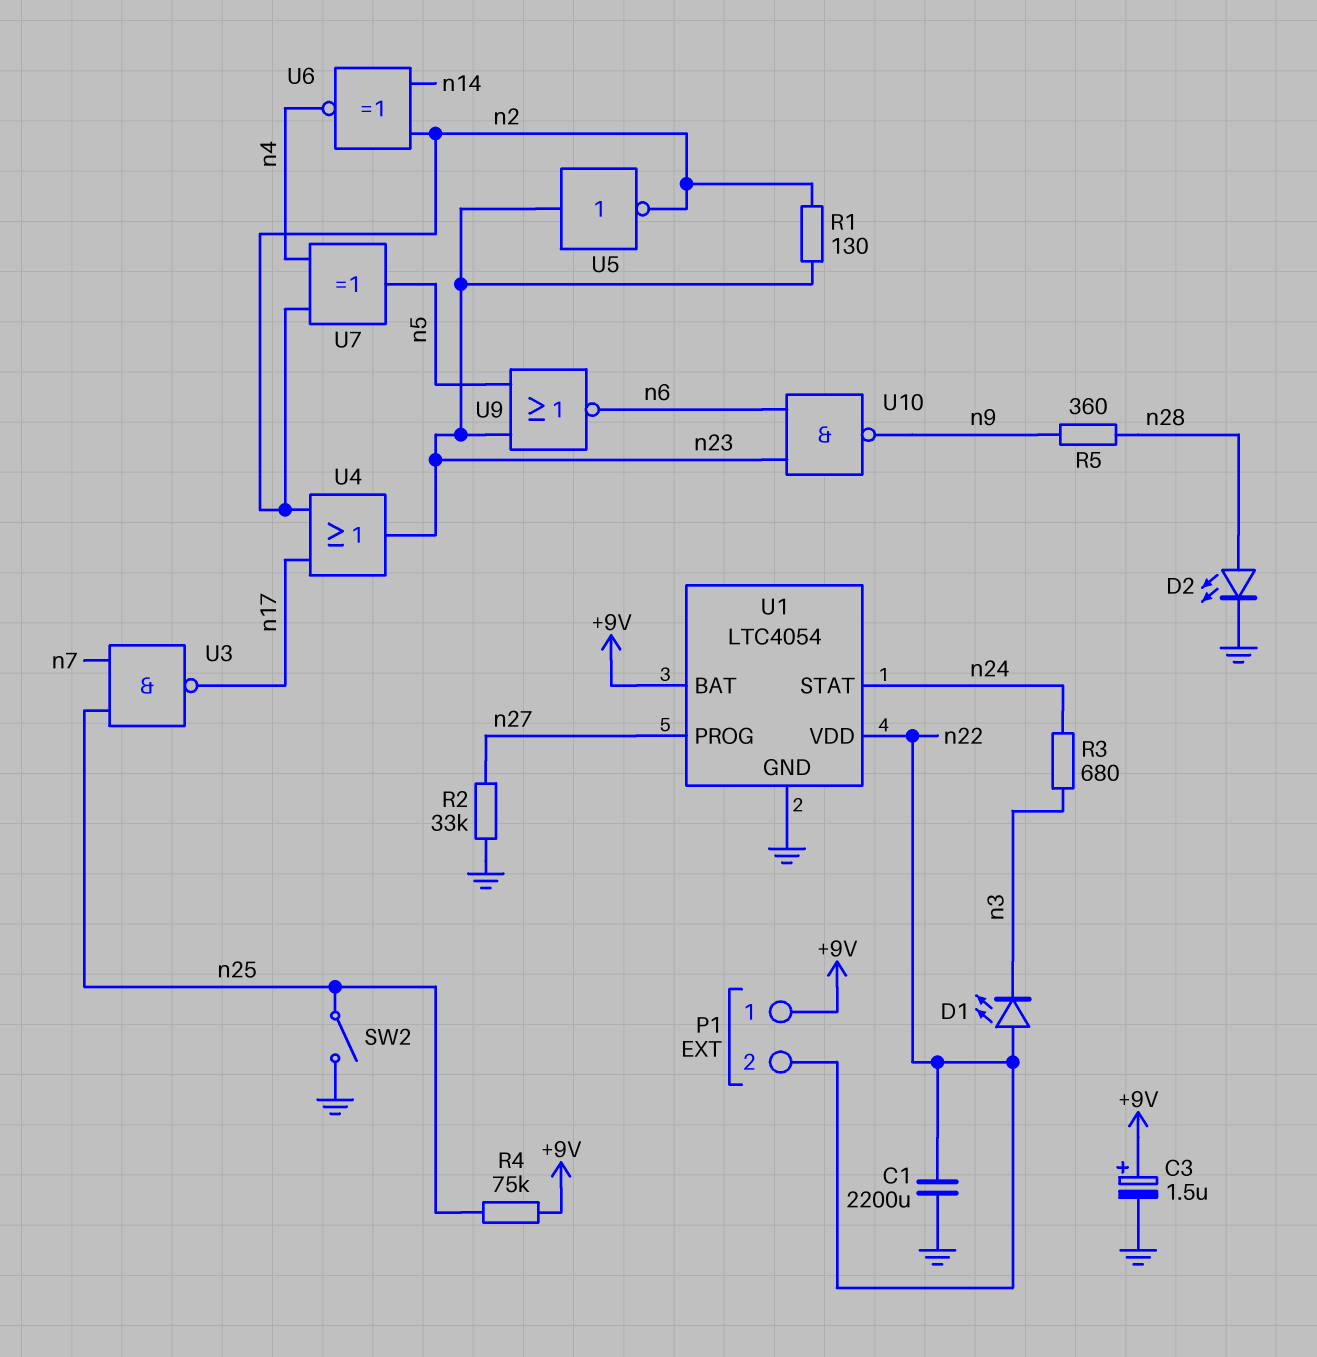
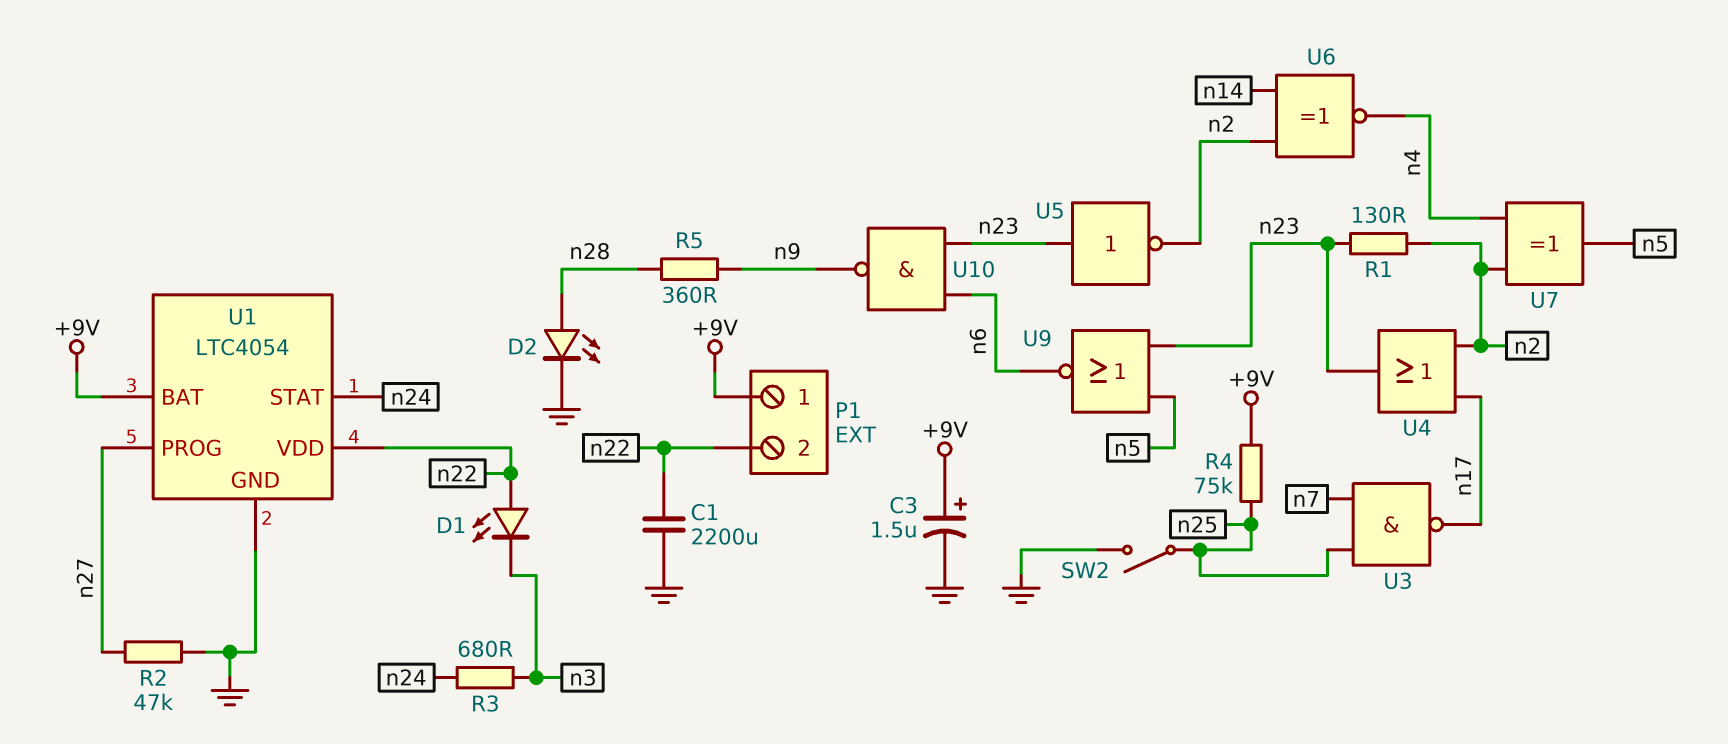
R2: 33k (GND, n27) -> 47k (GND, n27)

